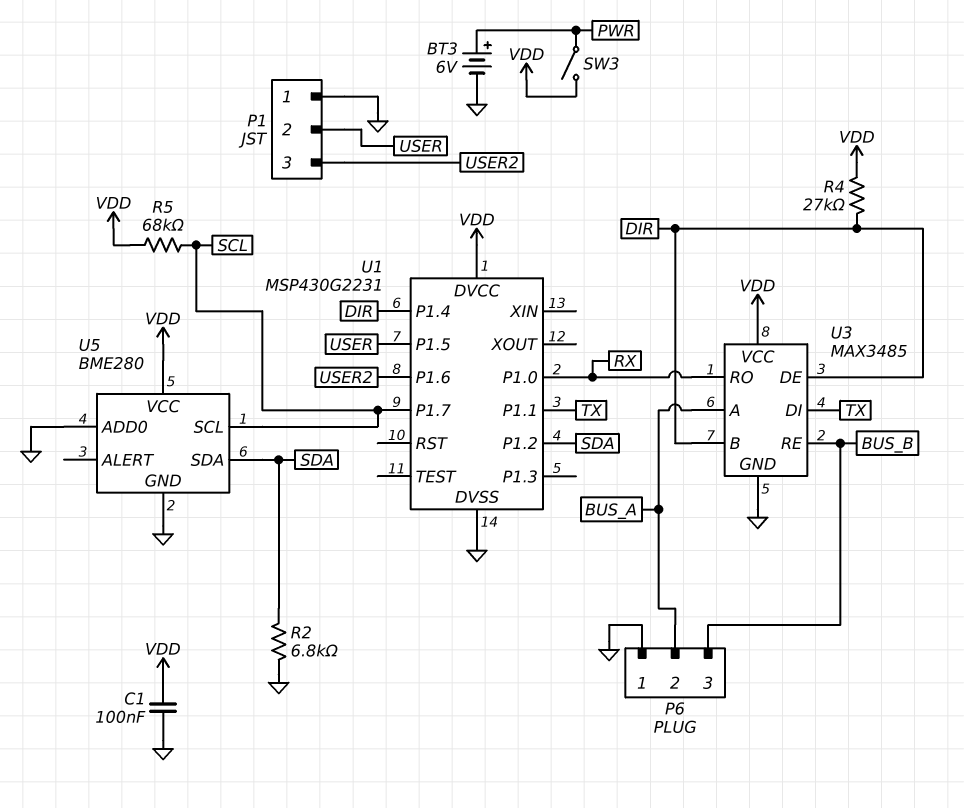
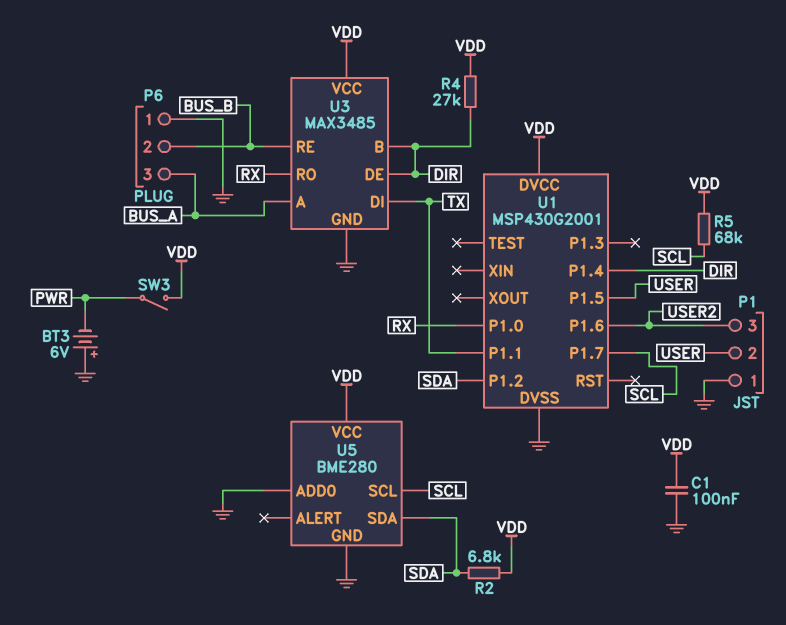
BT3: 6V (plus PWR, minus GND) -> 6V (plus GND, minus PWR)
P6 pin 2: BUS_A -> BUS_B
P6 pin 3: BUS_B -> BUS_A
R2: 6.8k (GND, SDA) -> 6.8k (SDA, VDD)
U1: MSP430G2231 -> MSP430G2001

